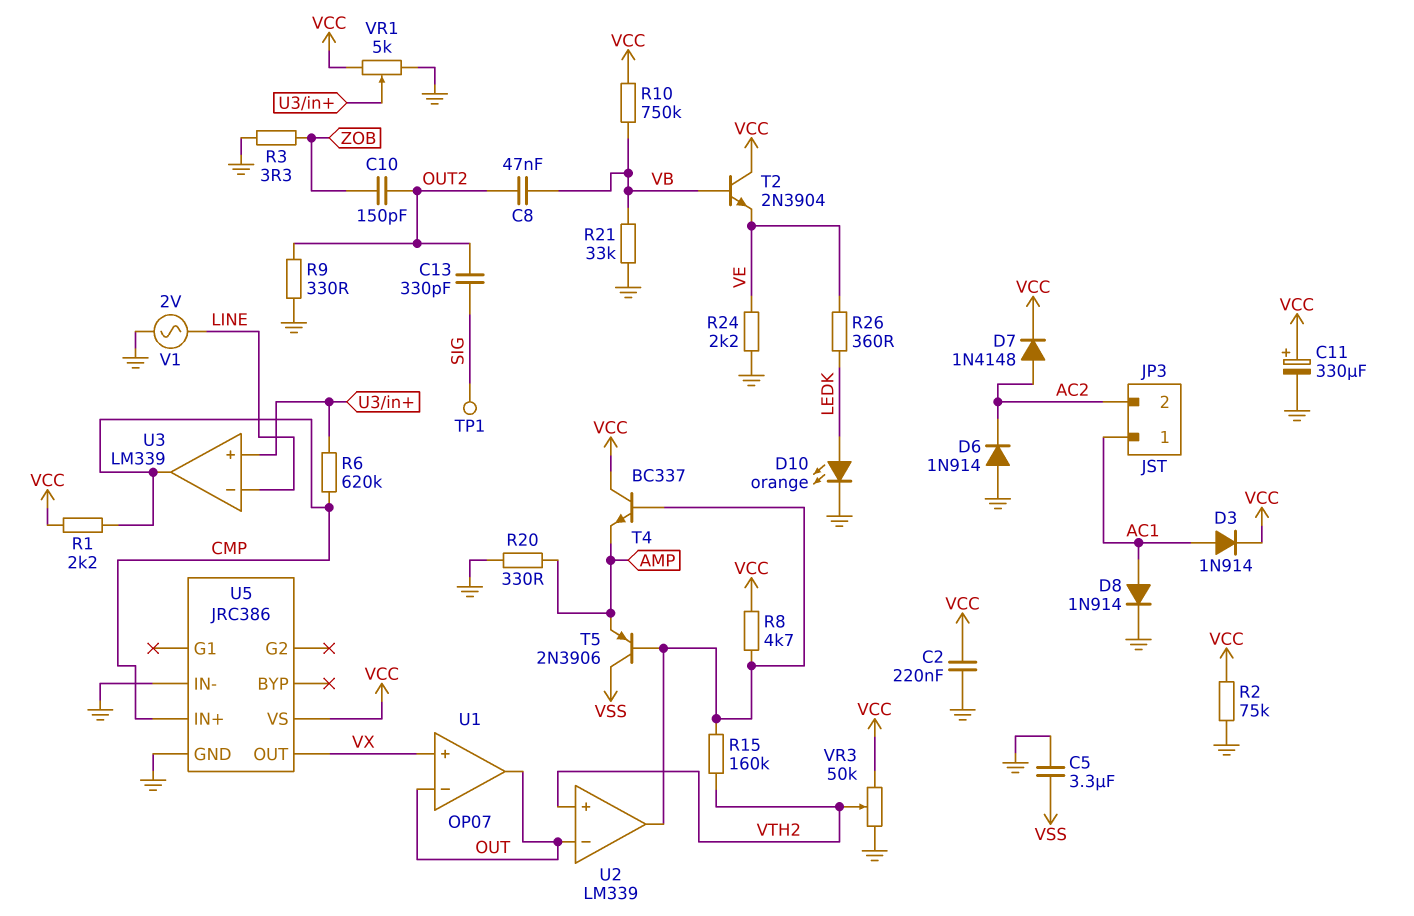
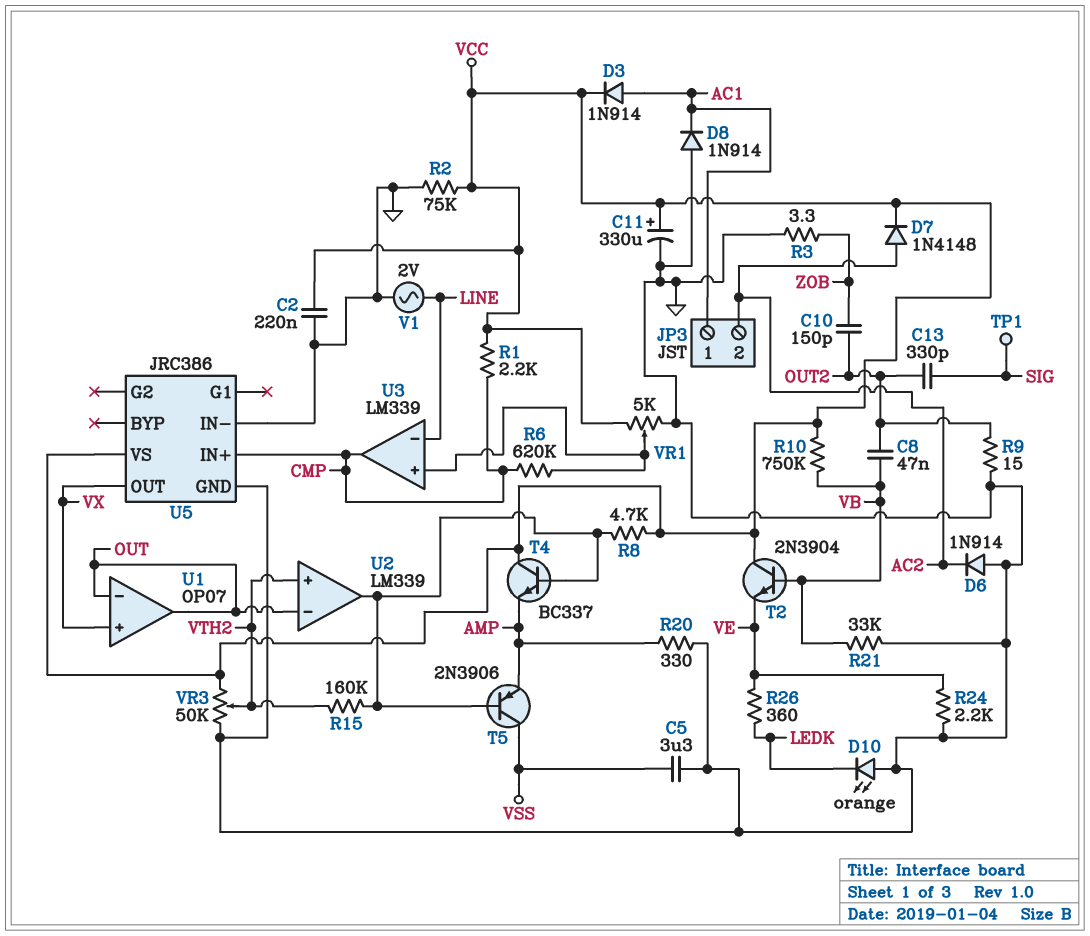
D8: diode 1N914 (A AC1, K GND) -> diode 1N914 (A GND, K AC1)
D10: LED orange (A LEDK, K GND) -> LED orange (A GND, K LEDK)
R9: 330 (GND, OUT2) -> 15 (GND, OUT2)

